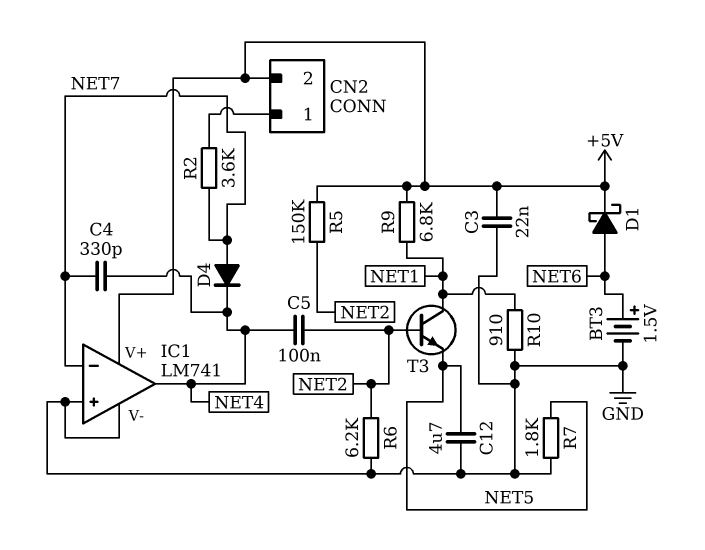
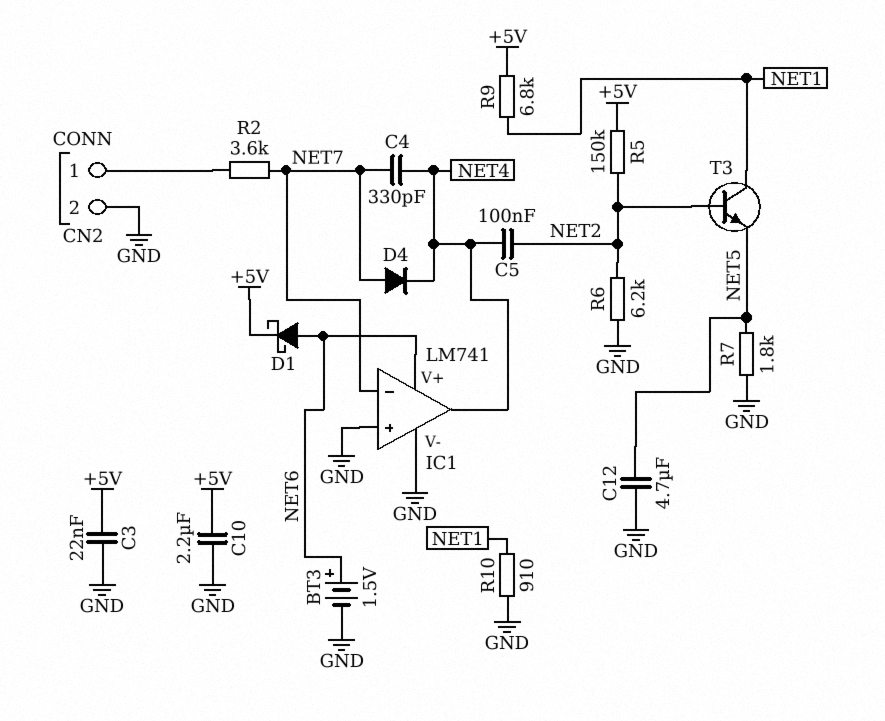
C10: none -> 2.2uF (+5V, GND)
CN2 pin 2: +5V -> GND
IC1 pin V+: +5V -> NET6

